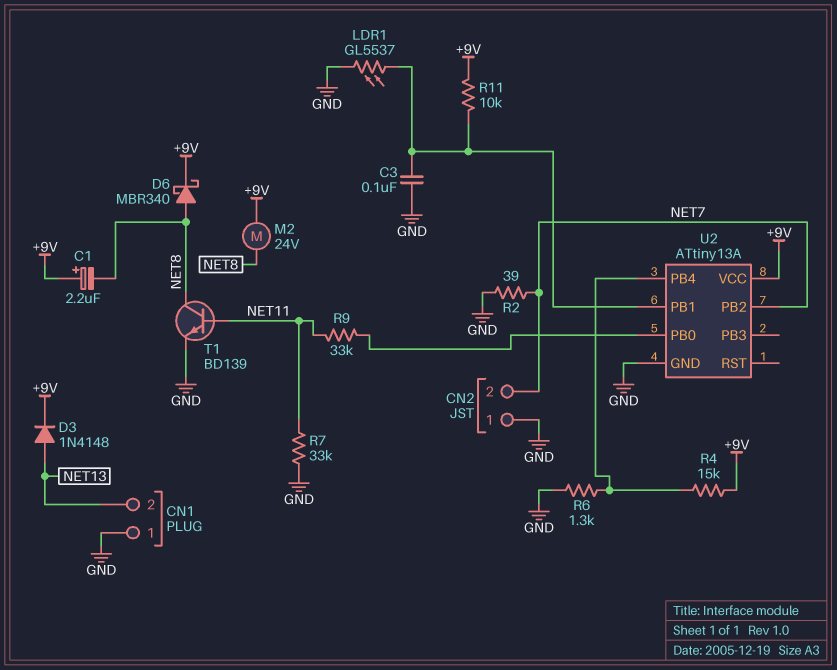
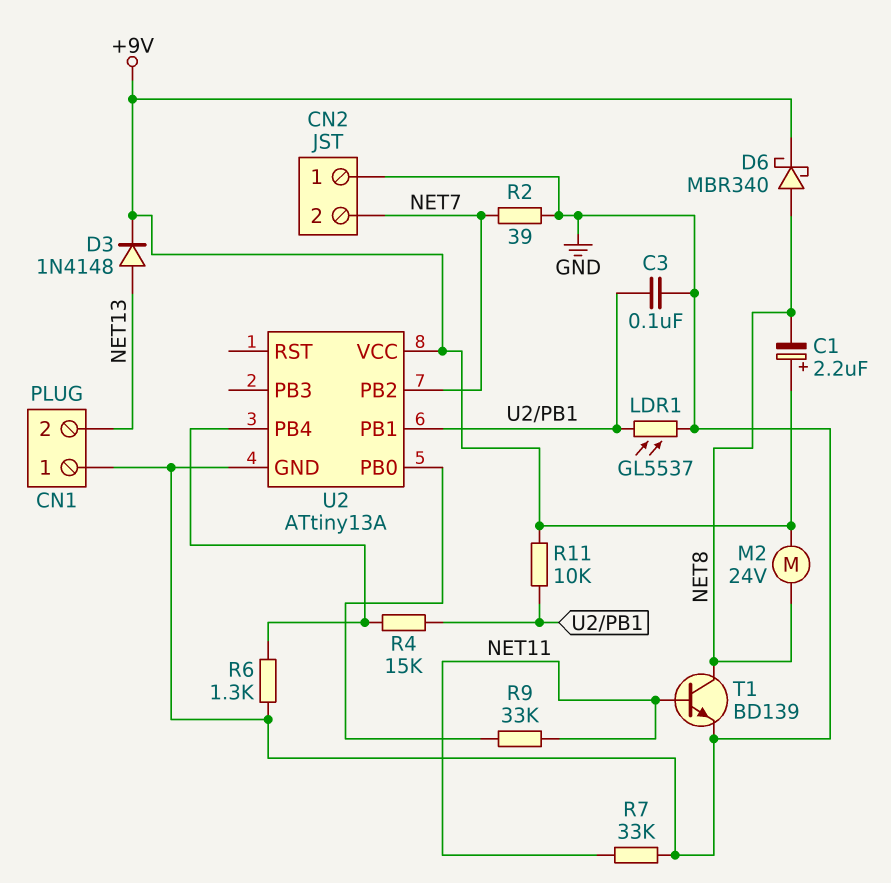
R4: 15k (+9V, U2/PB4) -> 15k (U2/PB1, U2/PB4)

